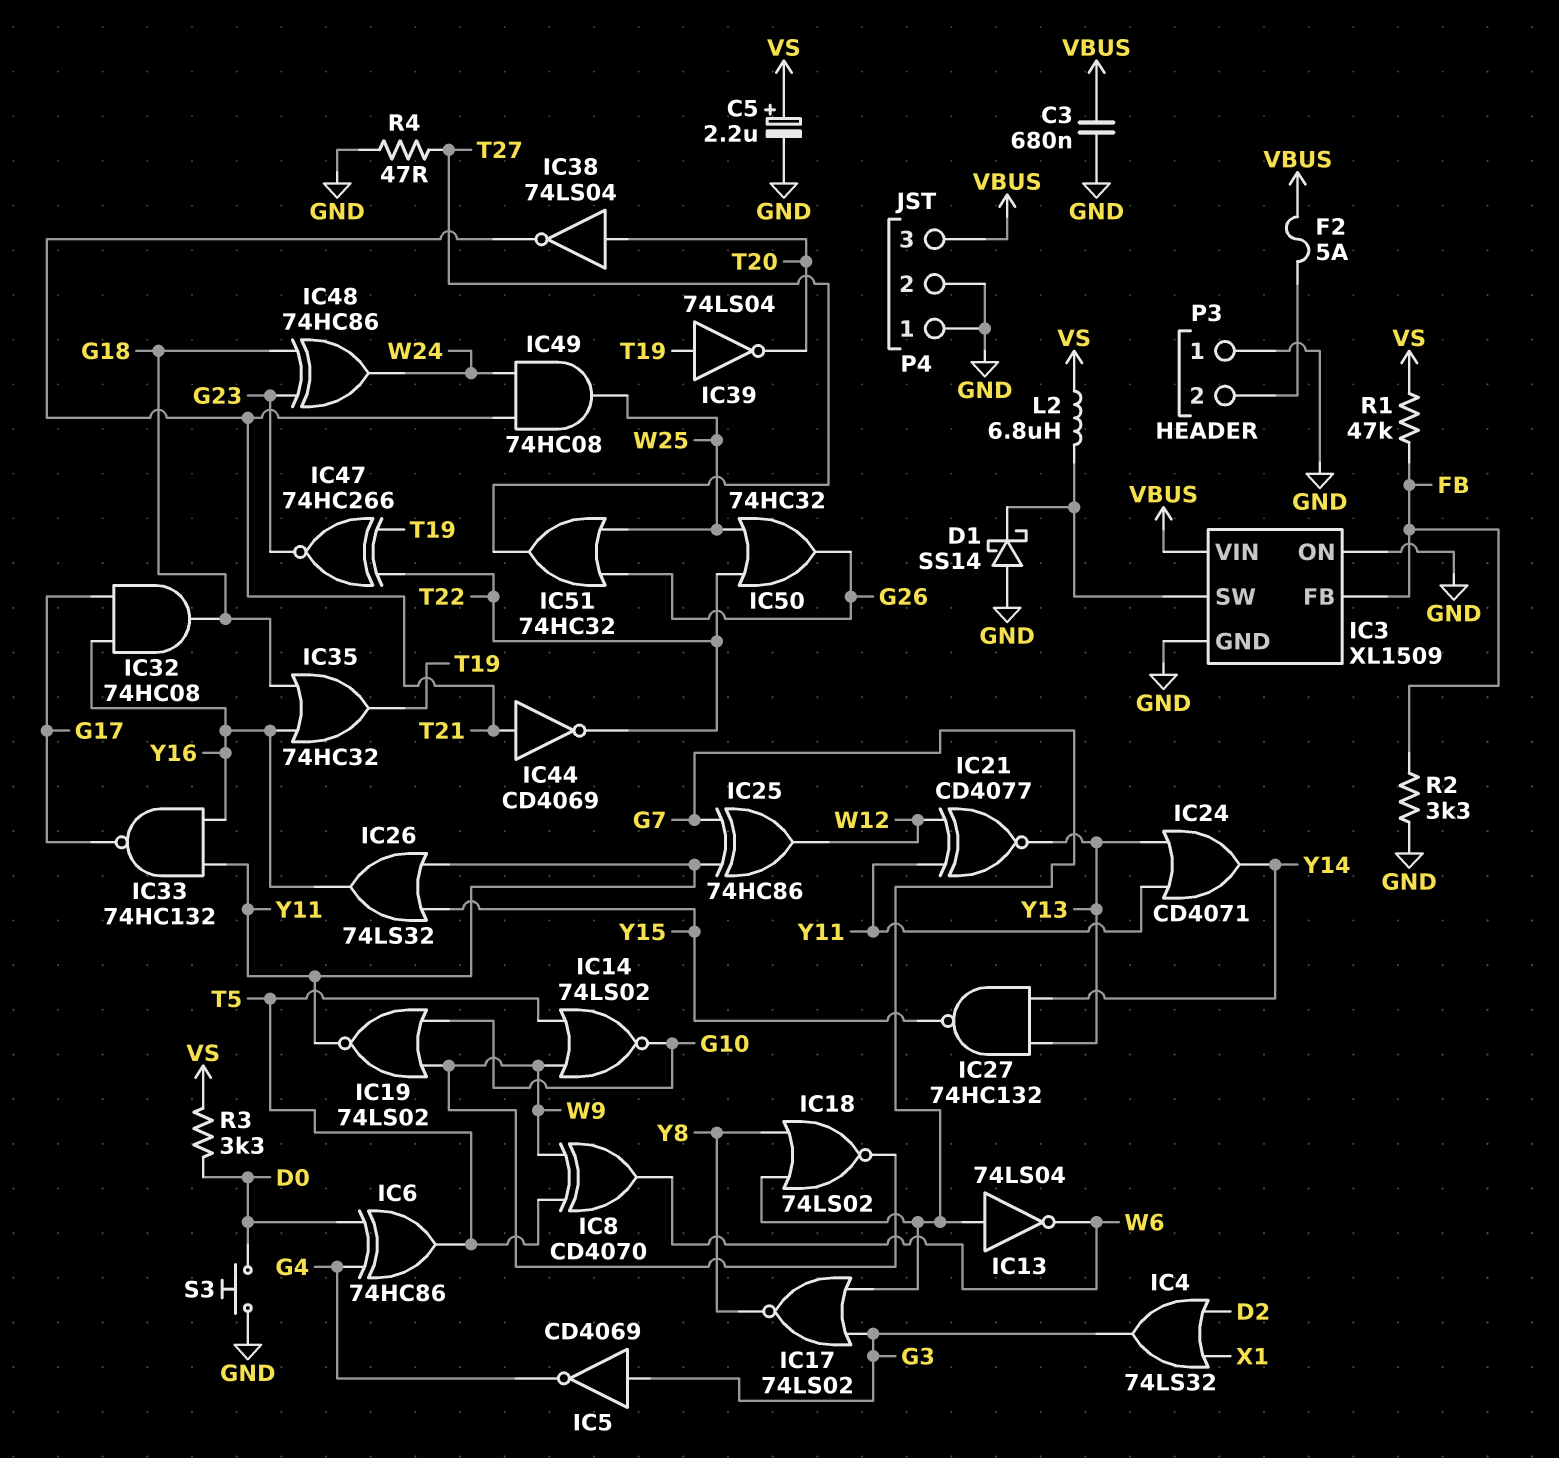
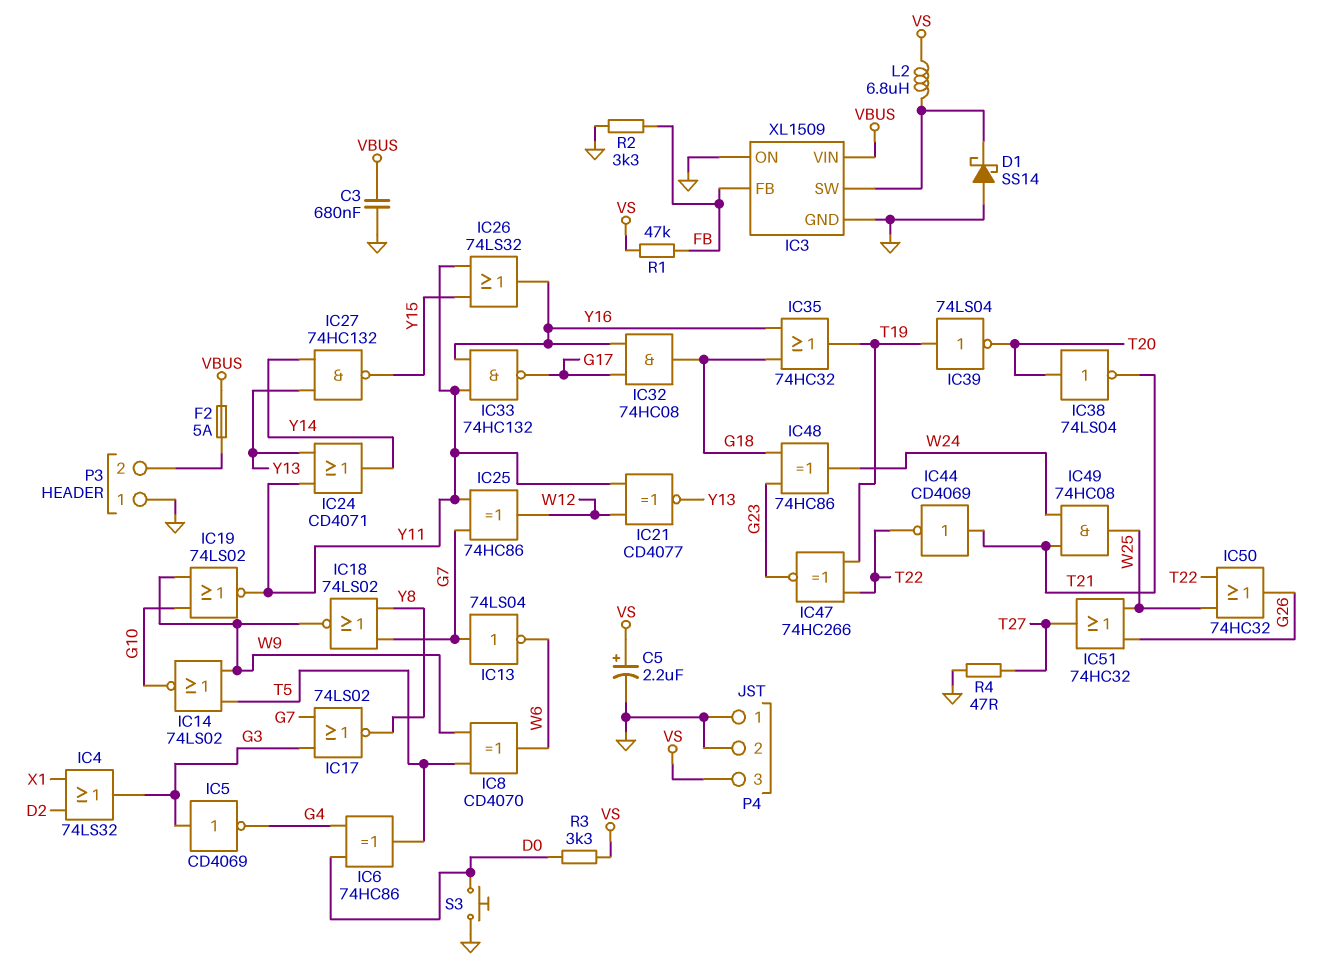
P4 pin 3: VBUS -> VS

